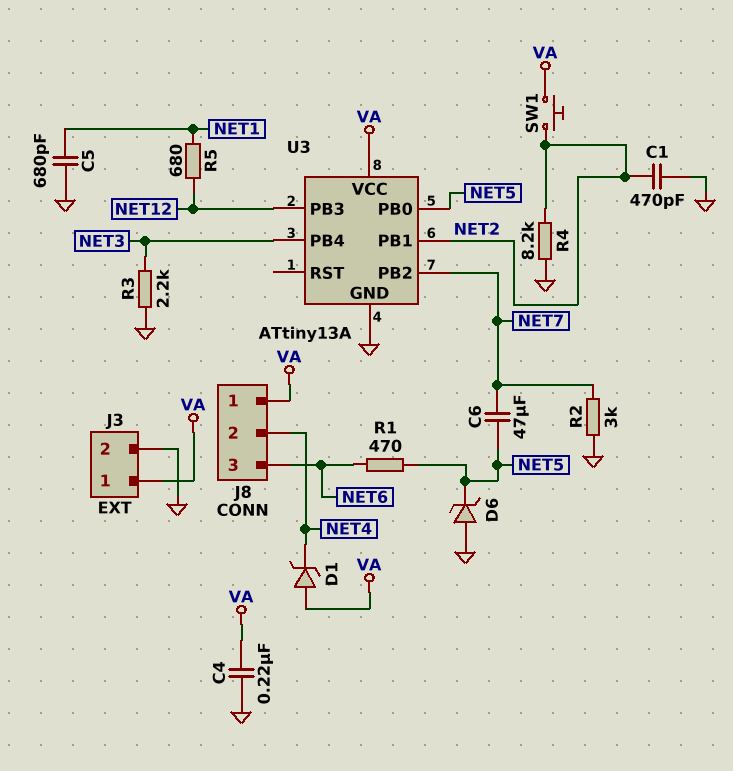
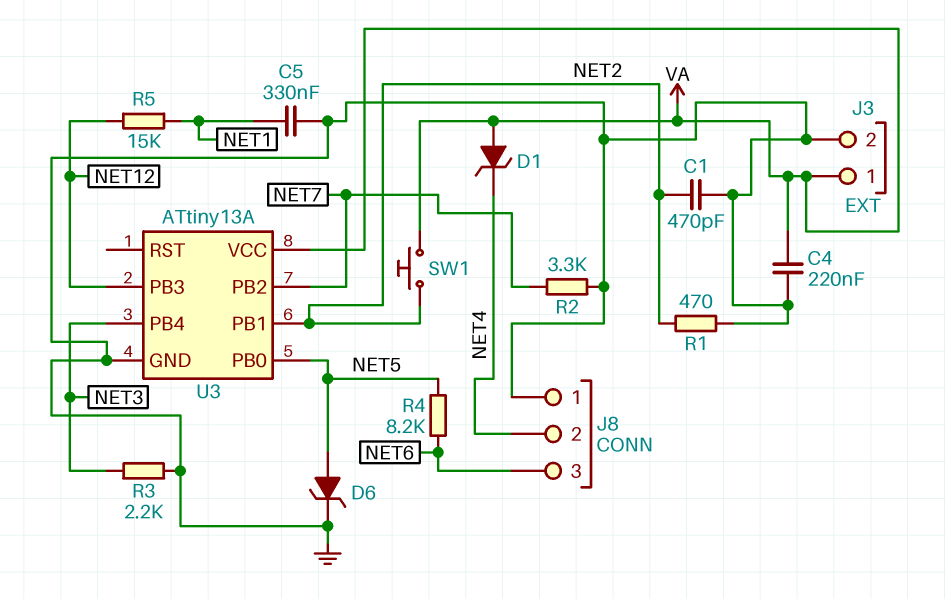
C5: 680pF (GND, NET1) -> 330nF (GND, NET1)
C6: 47uF (NET5, NET7) -> none
D6: zener (A GND, K NET5) -> zener (A NET5, K GND)
J8 pin 1: VA -> GND
R1: 470 (NET5, NET6) -> 470 (GND, NET2)
R2: 3k (GND, NET7) -> 3.3k (GND, NET7)
R4: 8.2k (GND, NET2) -> 8.2k (NET5, NET6)
R5: 680 (NET1, NET12) -> 15k (NET1, NET12)

